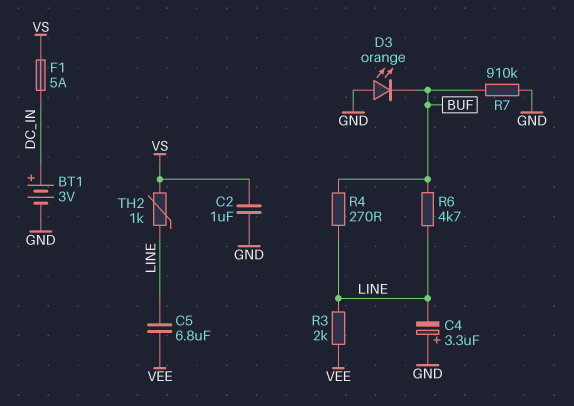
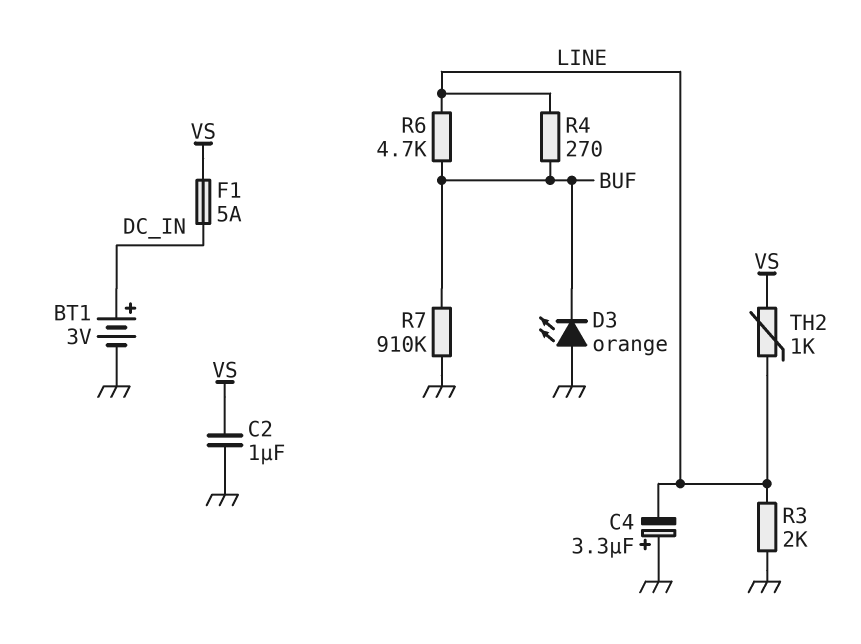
C5: 6.8uF (LINE, VEE) -> none
R3: 2k (LINE, VEE) -> 2k (GND, LINE)

